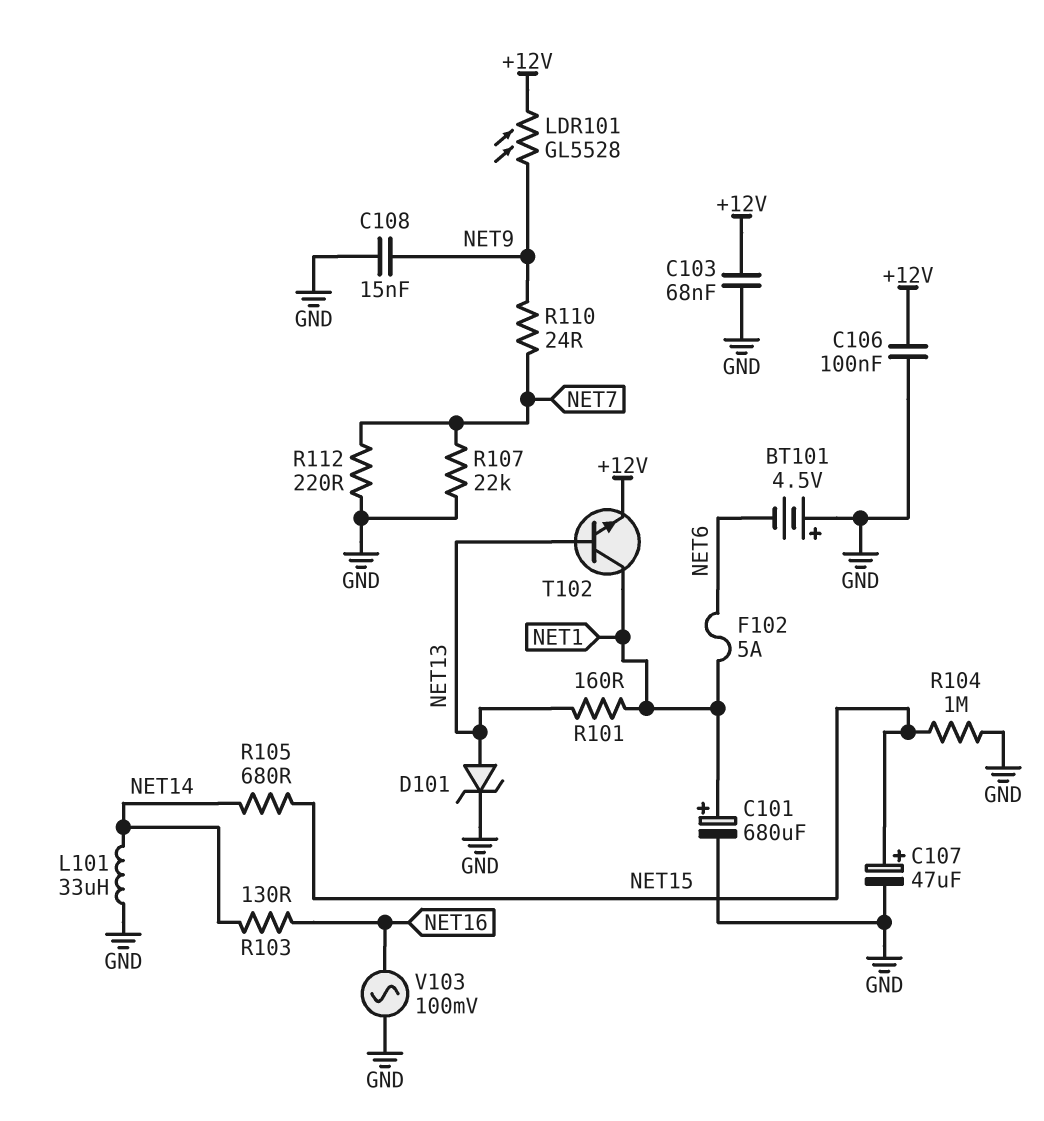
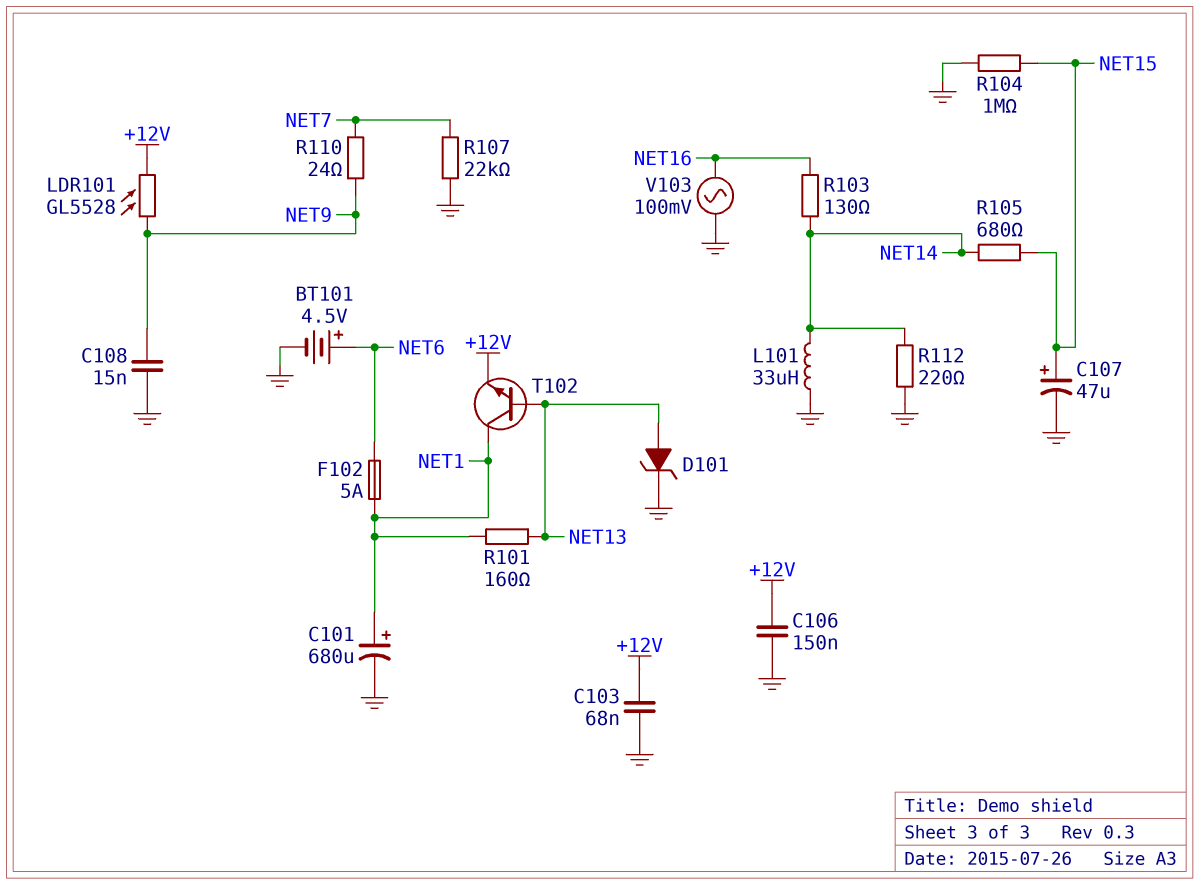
BT101: 4.5V (plus GND, minus NET6) -> 4.5V (plus NET6, minus GND)
C106: 100nF (+12V, GND) -> 150nF (+12V, GND)
R112: 220 (GND, NET7) -> 220 (GND, NET14)

